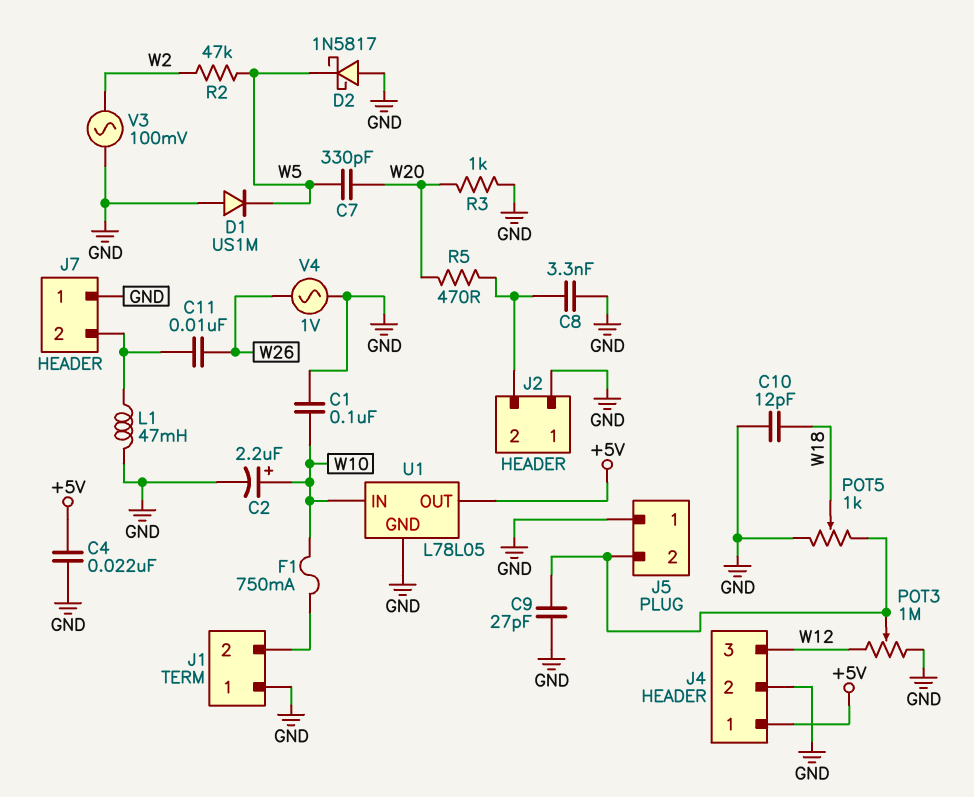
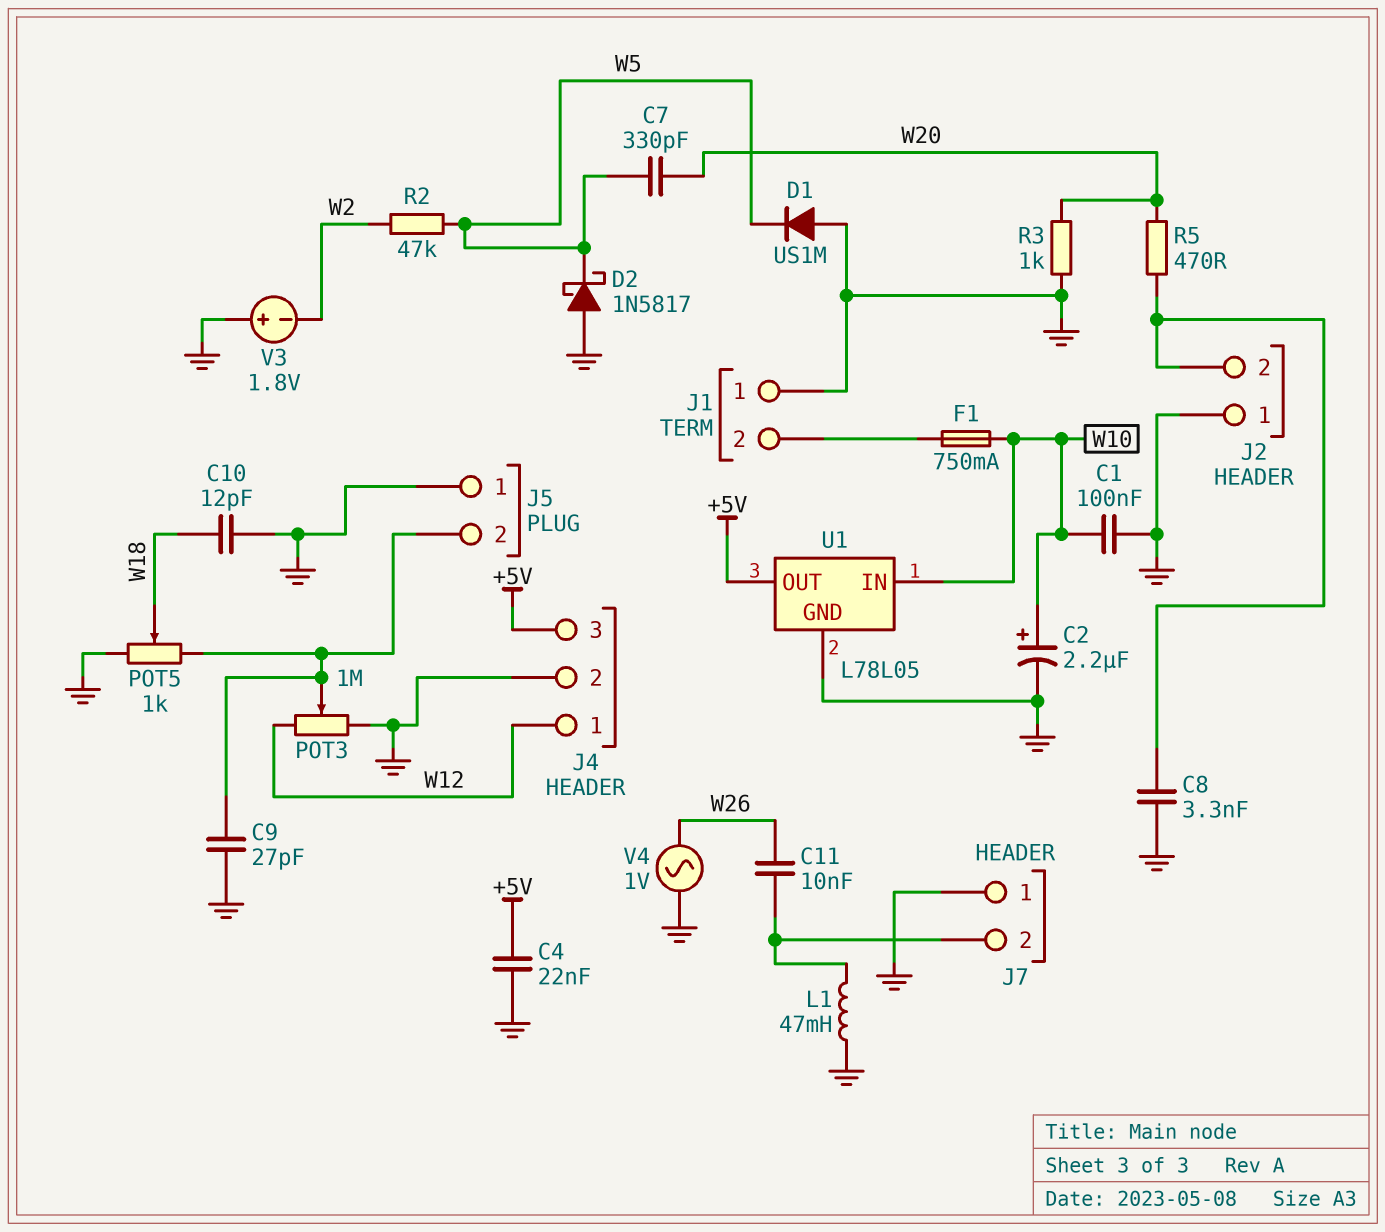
J4 pin 1: +5V -> W12
J4 pin 3: W12 -> +5V
V3: AC 100mV (GND, W2) -> 1.8V (plus GND, minus W2)

